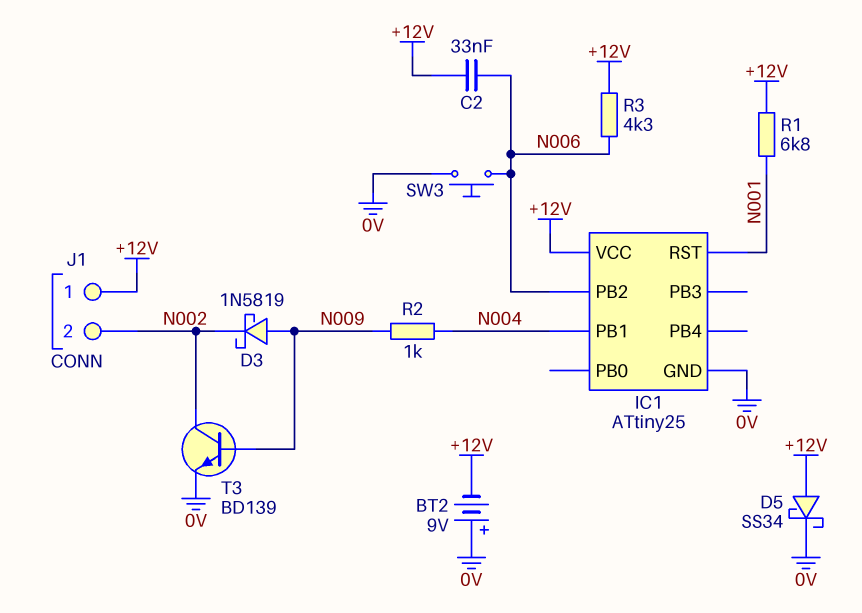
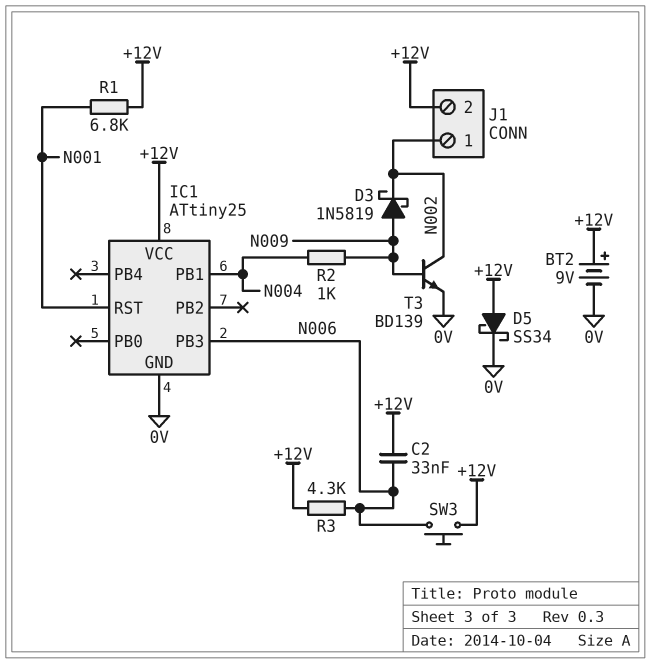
BT2: 9V (plus 0V, minus +12V) -> 9V (plus +12V, minus 0V)
IC1 pin PB2: N006 -> none
IC1 pin PB3: none -> N006
J1 pin 1: +12V -> N002
J1 pin 2: N002 -> +12V
SW3: button (0V, N006) -> button (+12V, N006)

